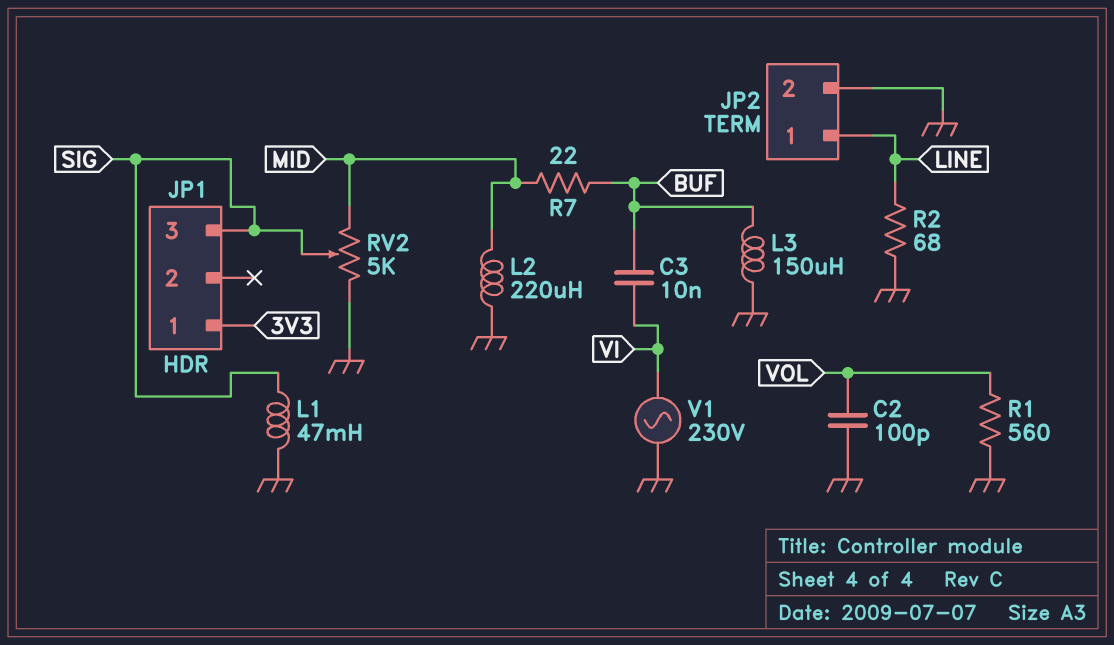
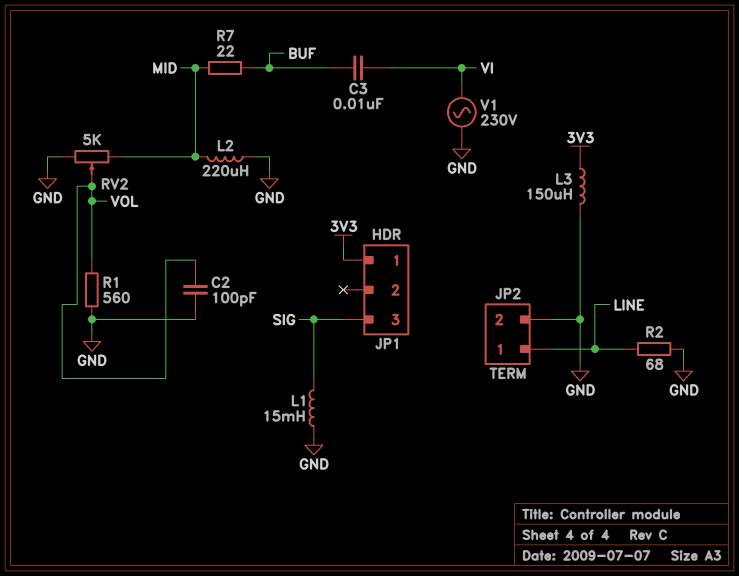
L1: 47mH (GND, SIG) -> 15mH (GND, SIG)
L3: 150uH (BUF, GND) -> 150uH (3V3, GND)
RV2: 5k (GND, MID, wiper SIG) -> 5k (GND, MID, wiper VOL)

